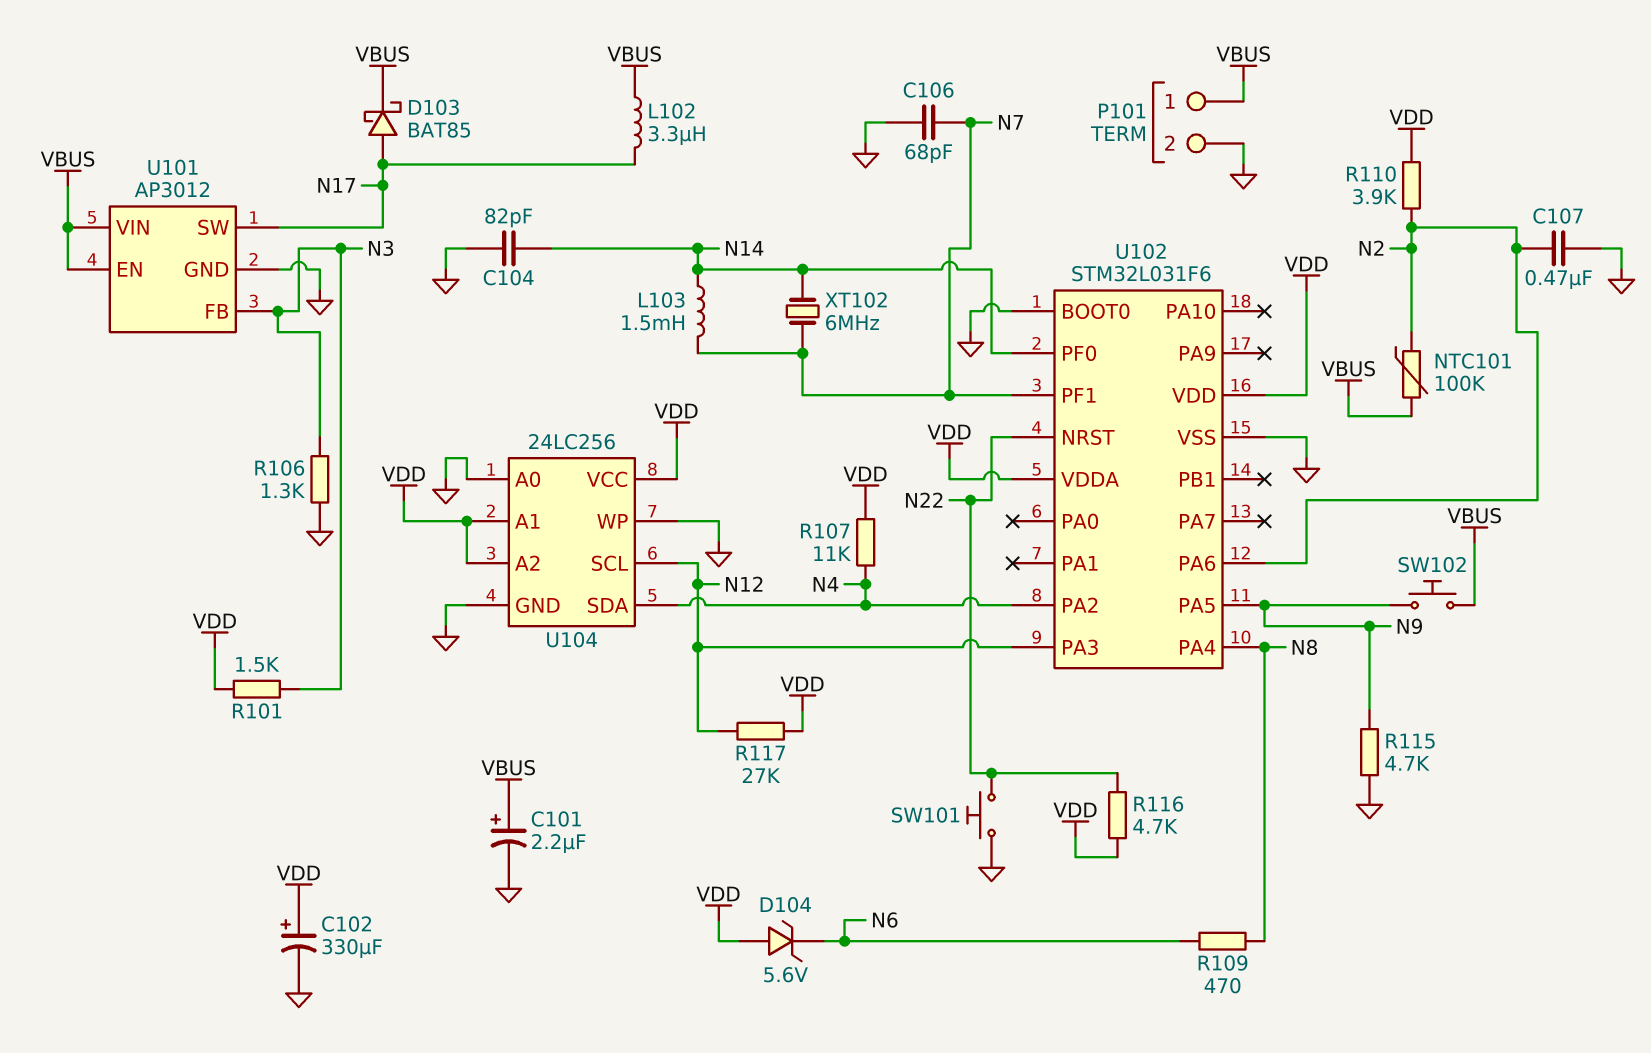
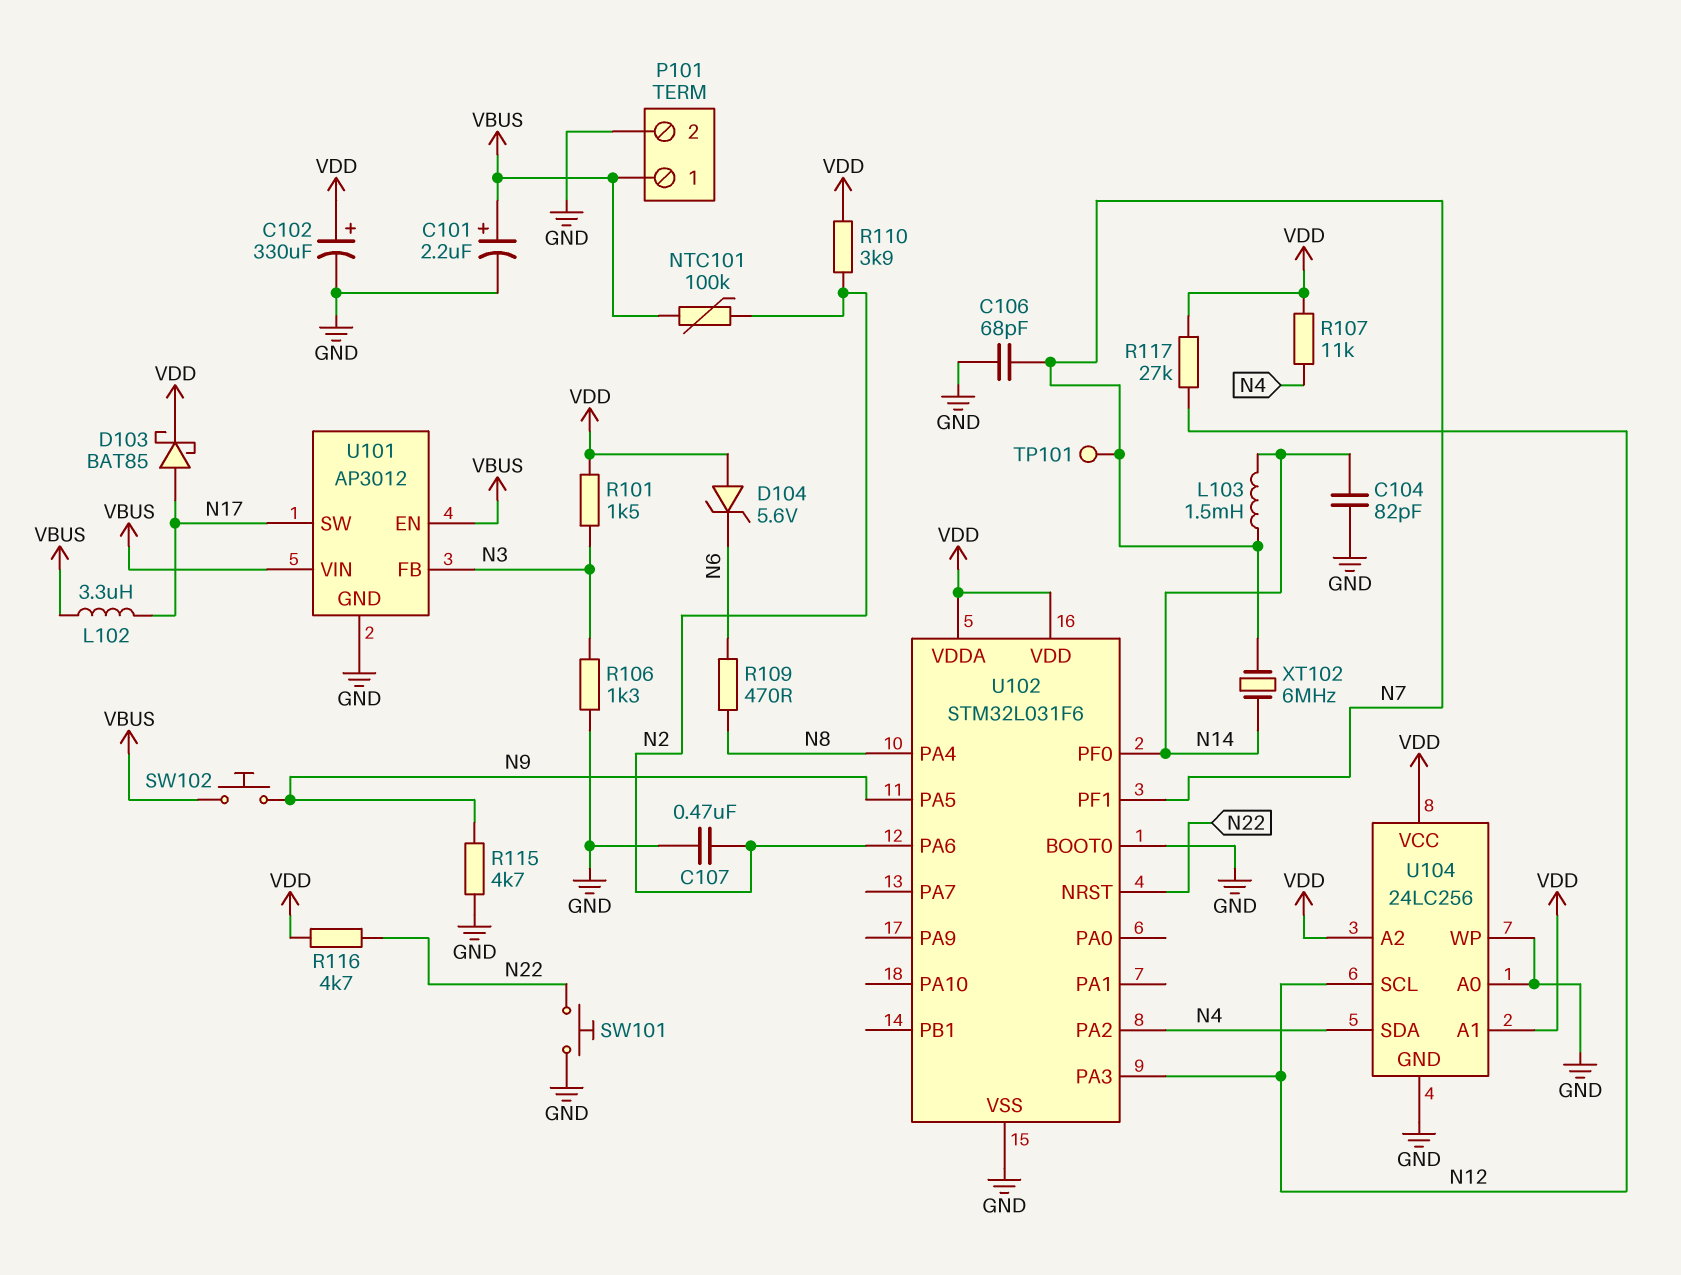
D103: schottky BAT85 (A N17, K VBUS) -> schottky BAT85 (A N17, K VDD)
TP101: none -> test point (N7)

